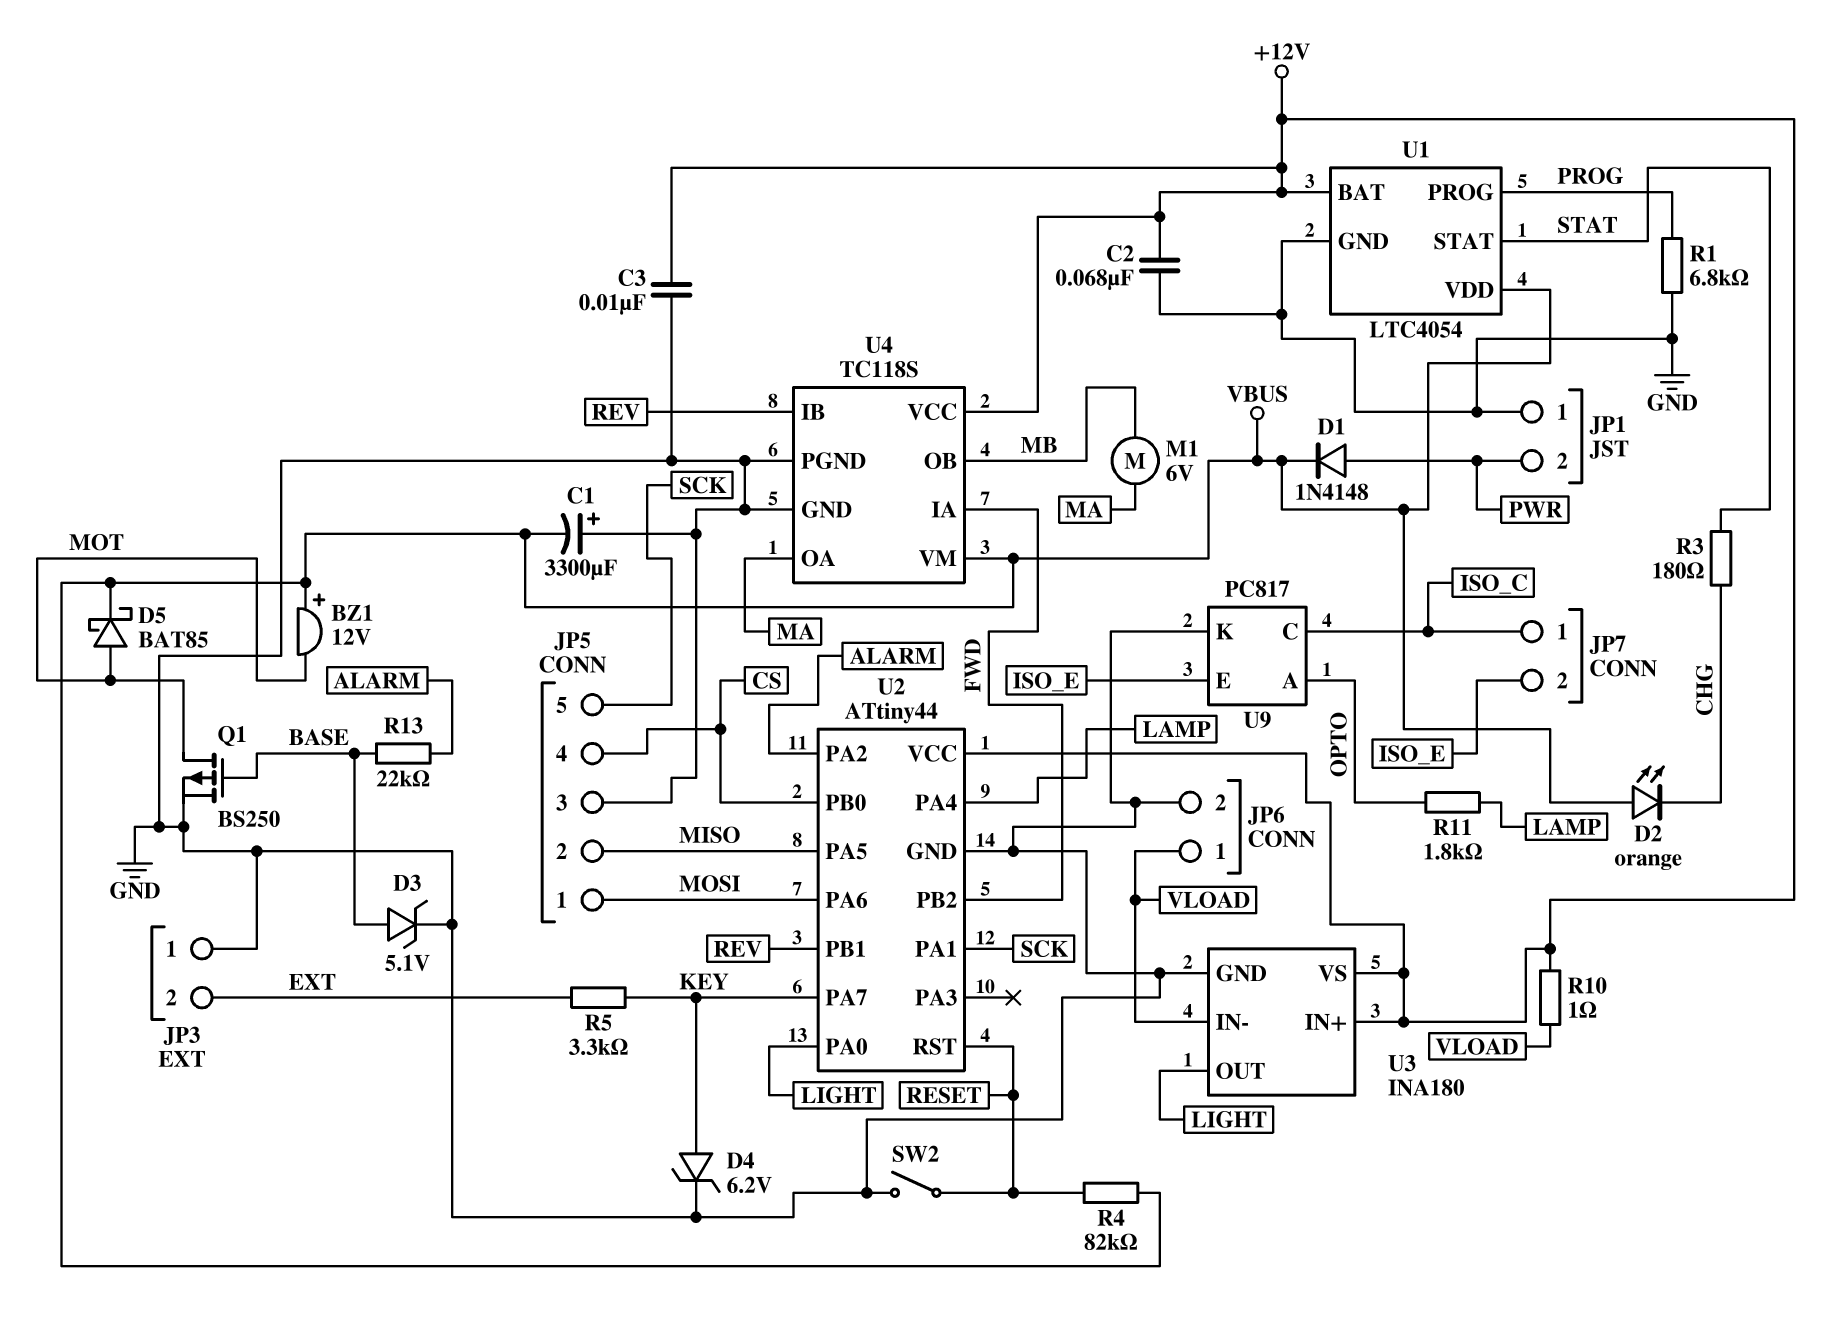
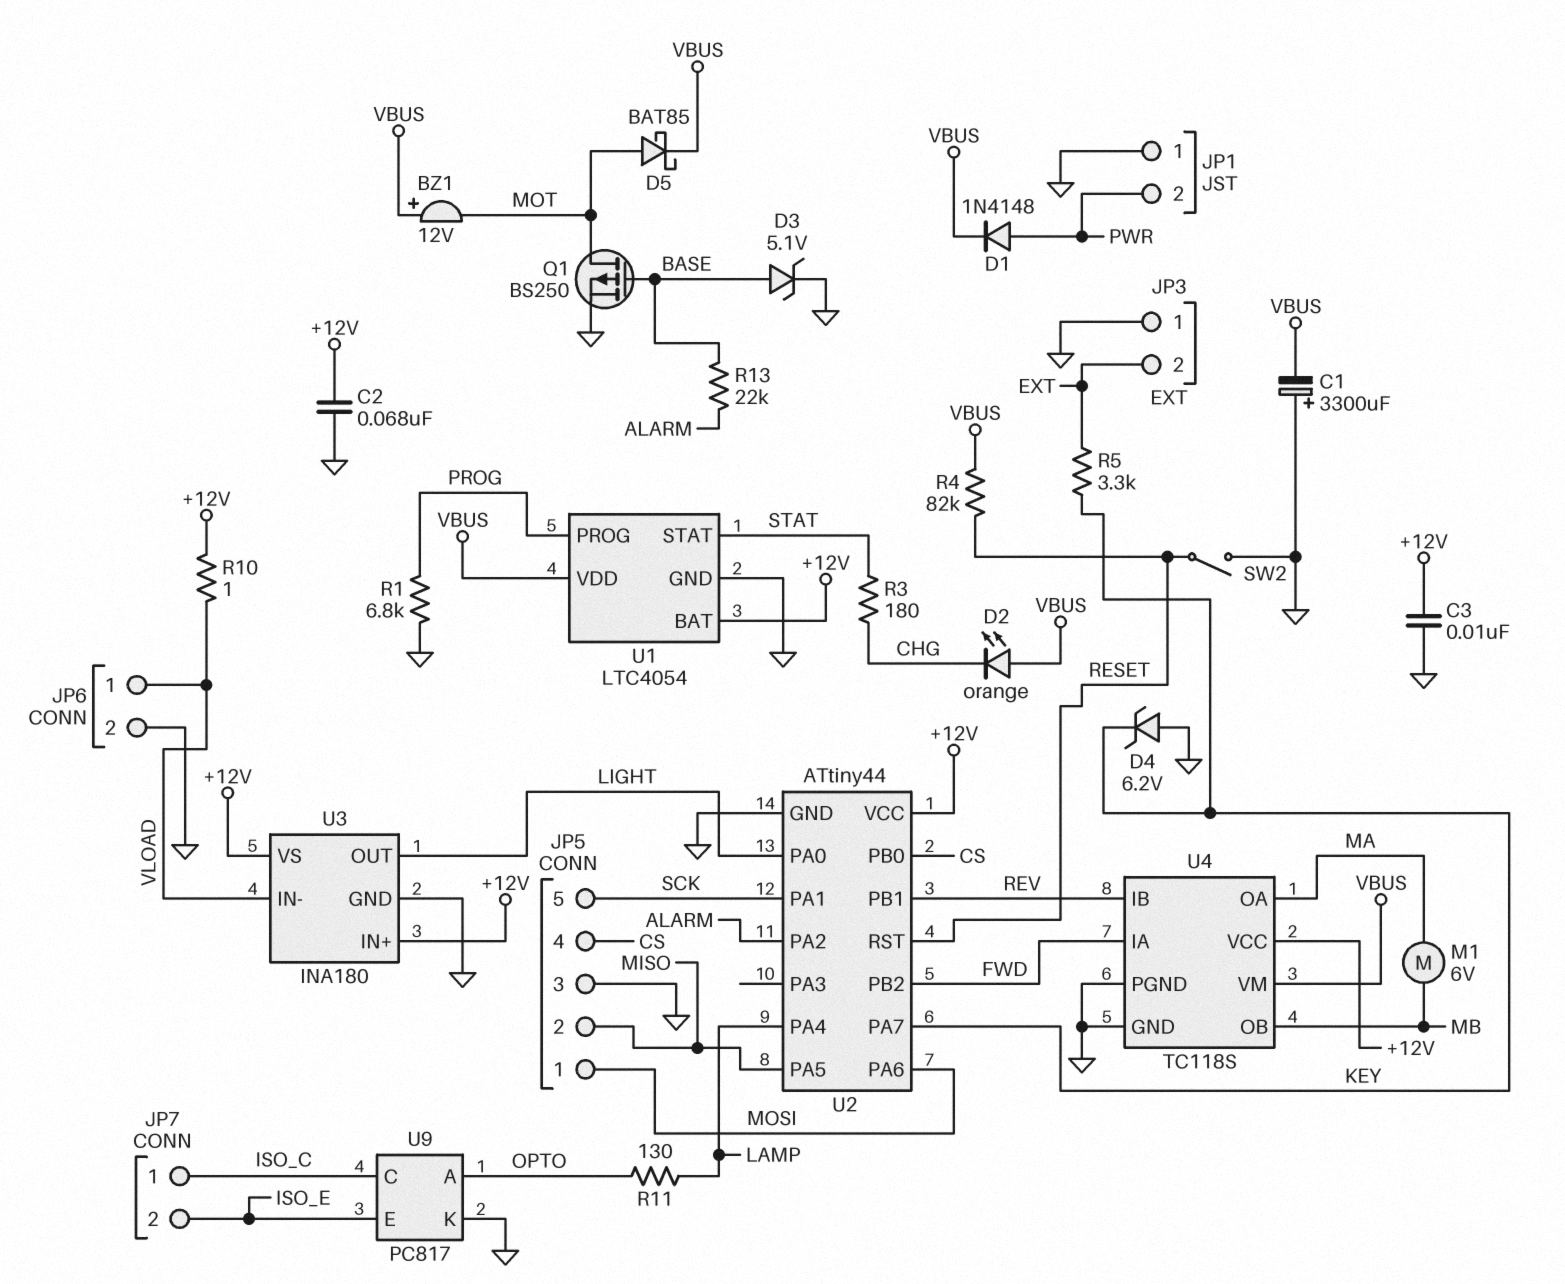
D4: zener 6.2V (A KEY, K GND) -> zener 6.2V (A GND, K KEY)
R11: 1.8k (LAMP, OPTO) -> 130 (LAMP, OPTO)

